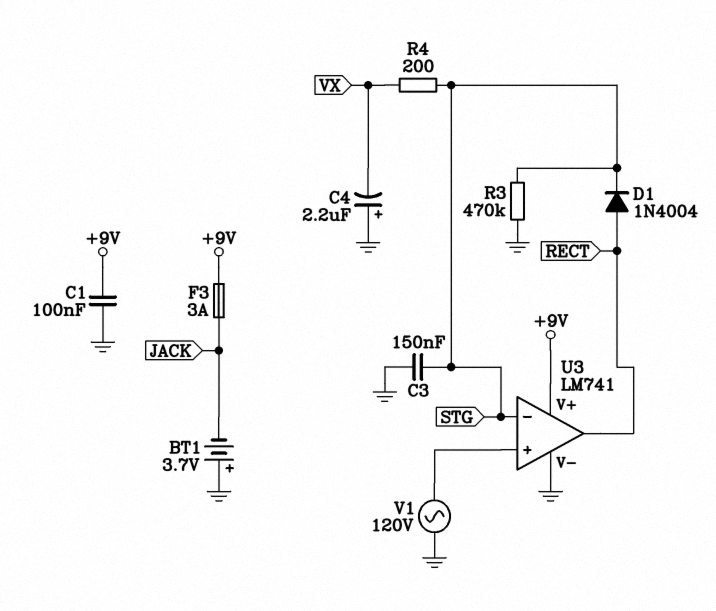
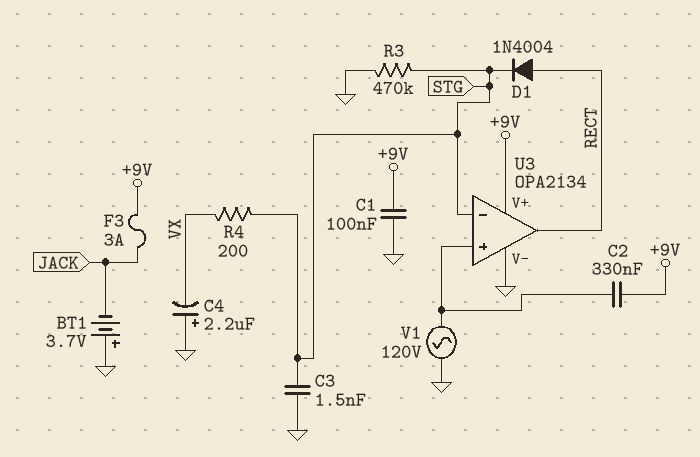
C2: none -> 330nF (+9V, U3/in+)
C3: 150nF (GND, STG) -> 1.5nF (GND, STG)
U3: LM741 -> OPA2134

